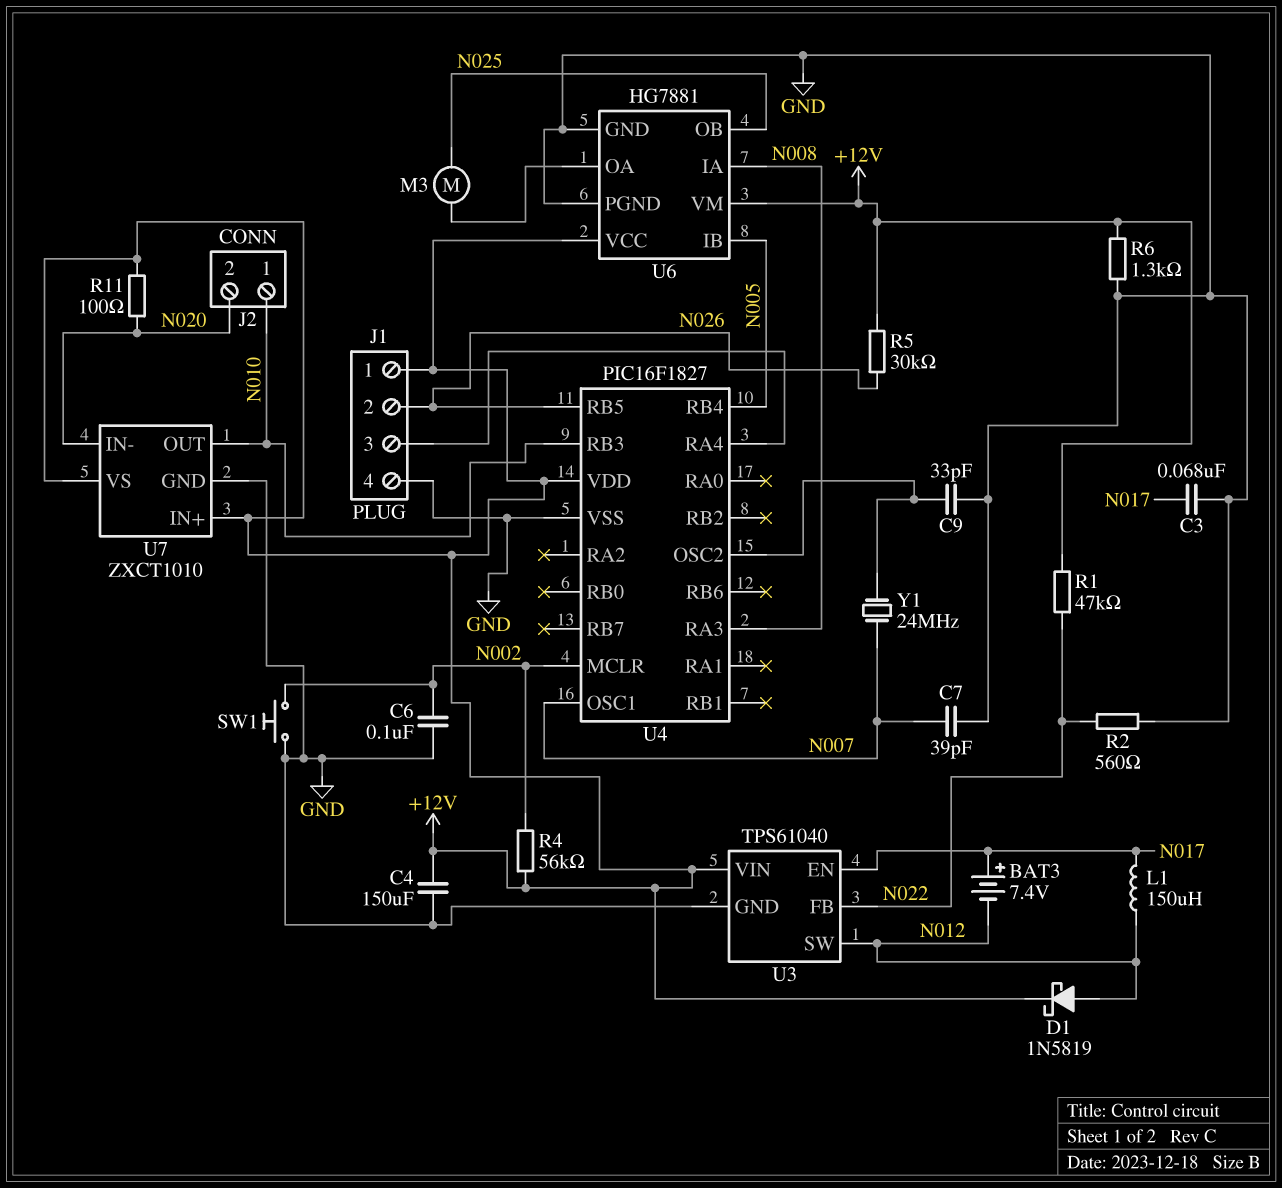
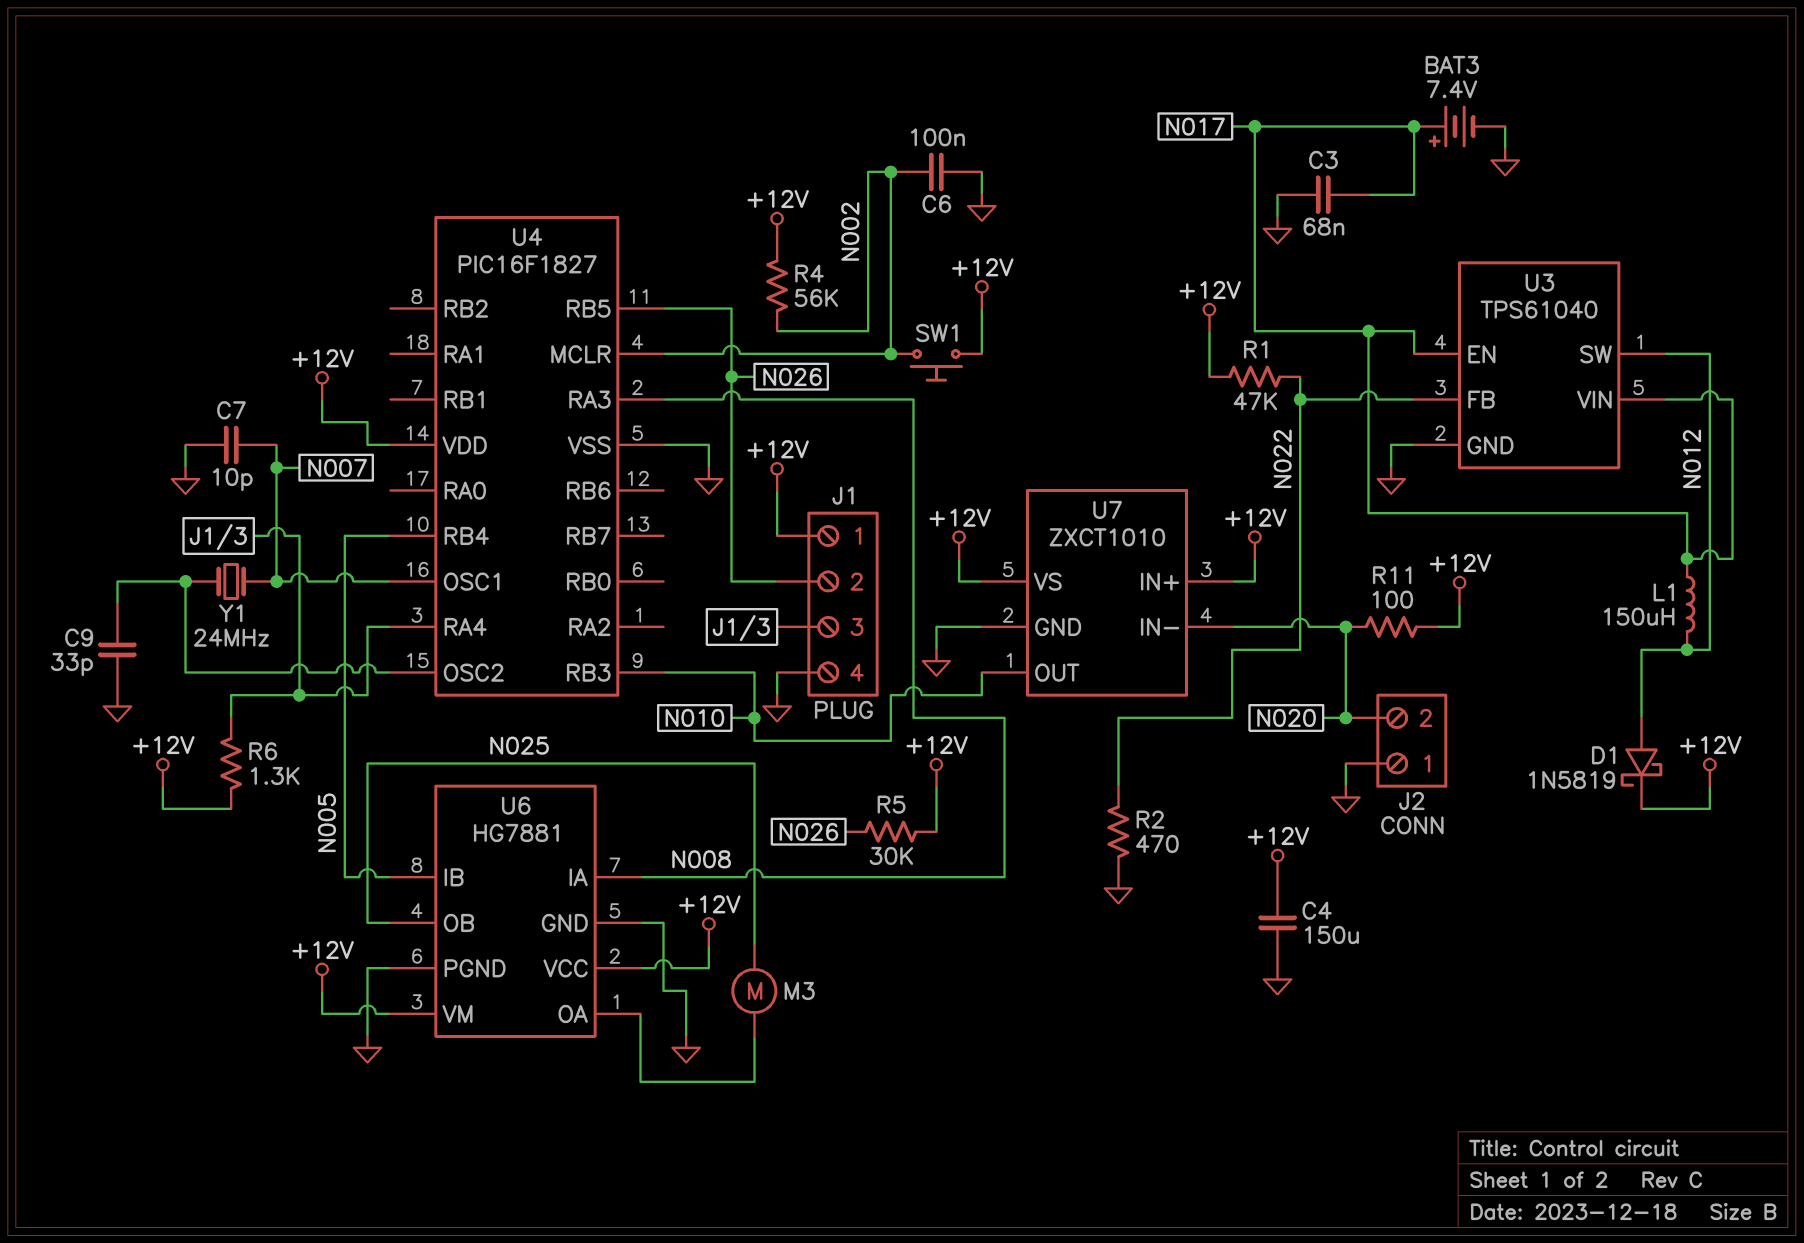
BAT3: 7.4V (plus N017, minus N012) -> 7.4V (plus N017, minus GND)
C7: 39pF (GND, N007) -> 10pF (GND, N007)
J2 pin 1: N010 -> GND
R2: 560 (GND, N022) -> 470 (GND, N022)
R6: 1.3k (+12V, GND) -> 1.3k (+12V, J1/3)
SW1: button (GND, N002) -> button (+12V, N002)
U3 pin VIN: +12V -> N017

